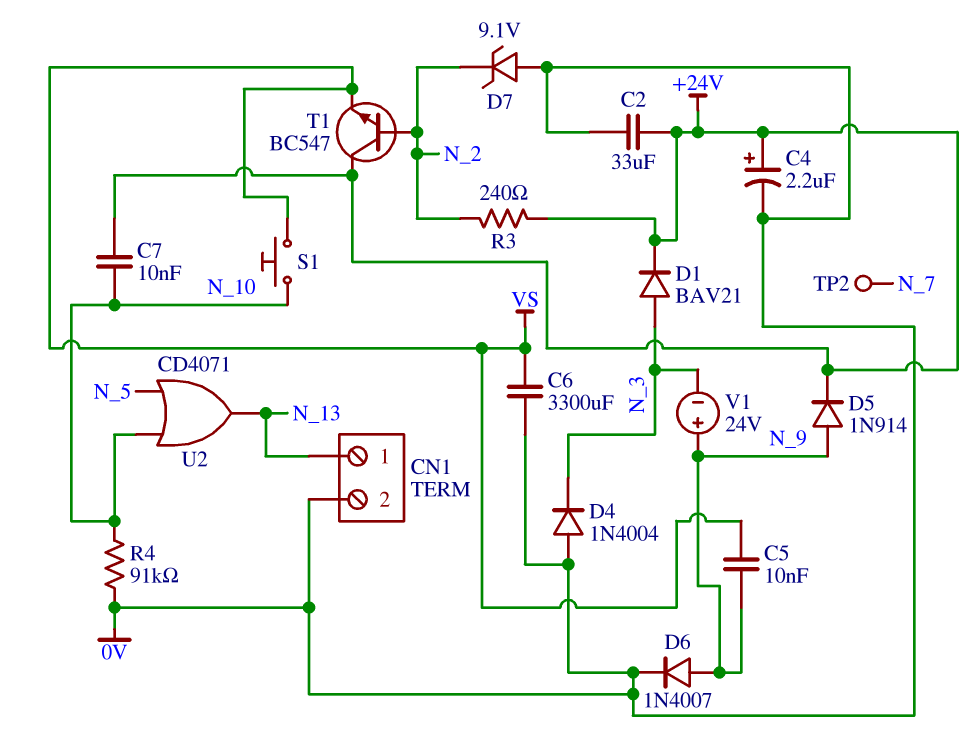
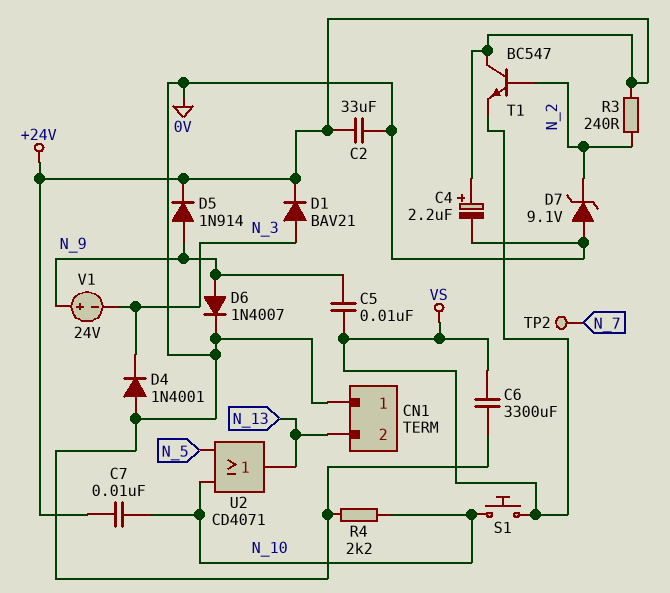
CN1 pin 1: N_13 -> 0V
CN1 pin 2: 0V -> N_13
D4: diode 1N4004 (A 0V, K N_3) -> diode 1N4001 (A 0V, K N_3)
R4: 91k (0V, N_10) -> 2.2k (0V, N_10)

